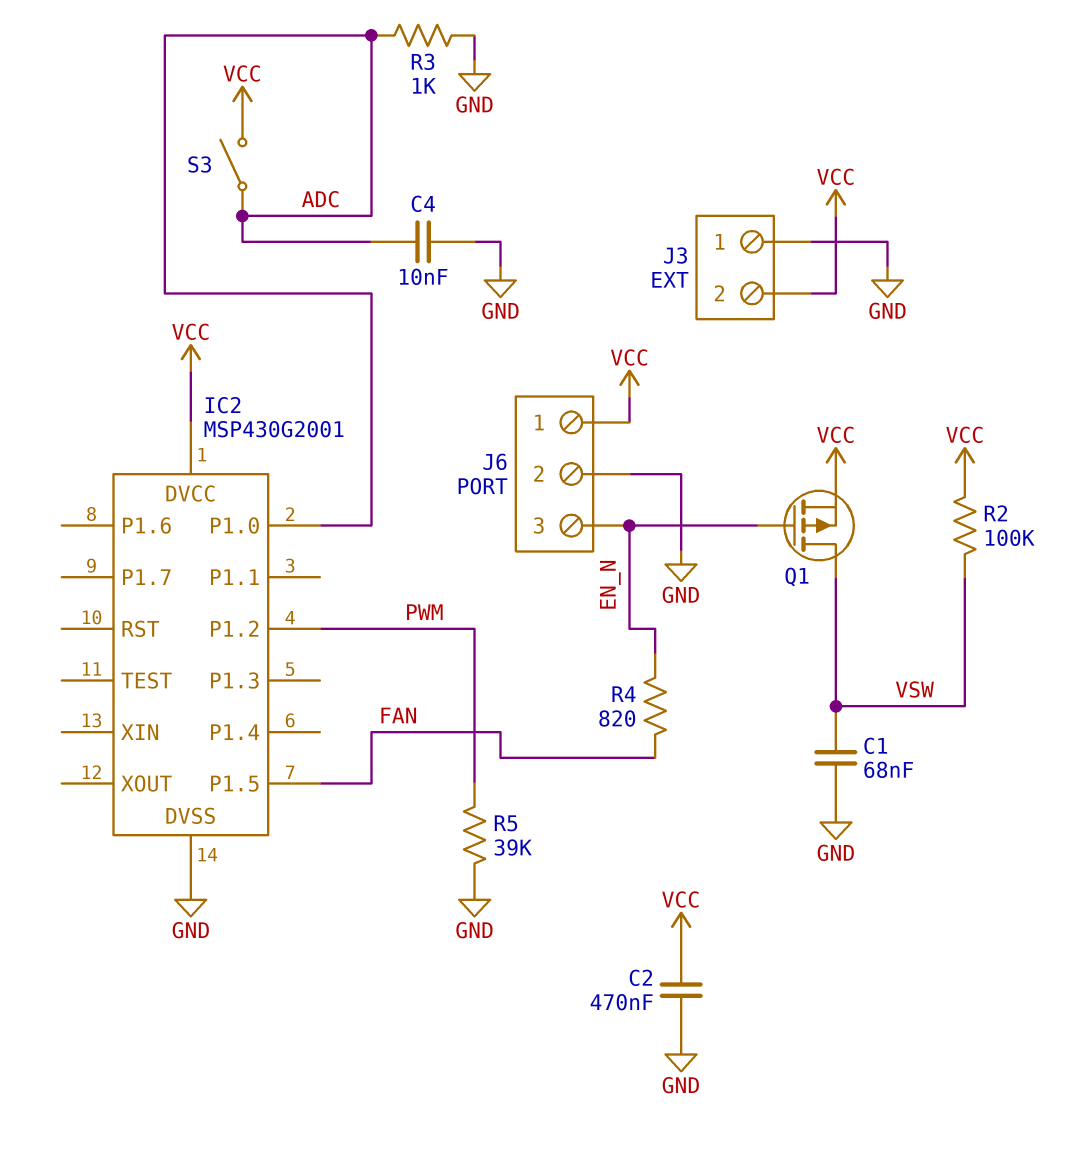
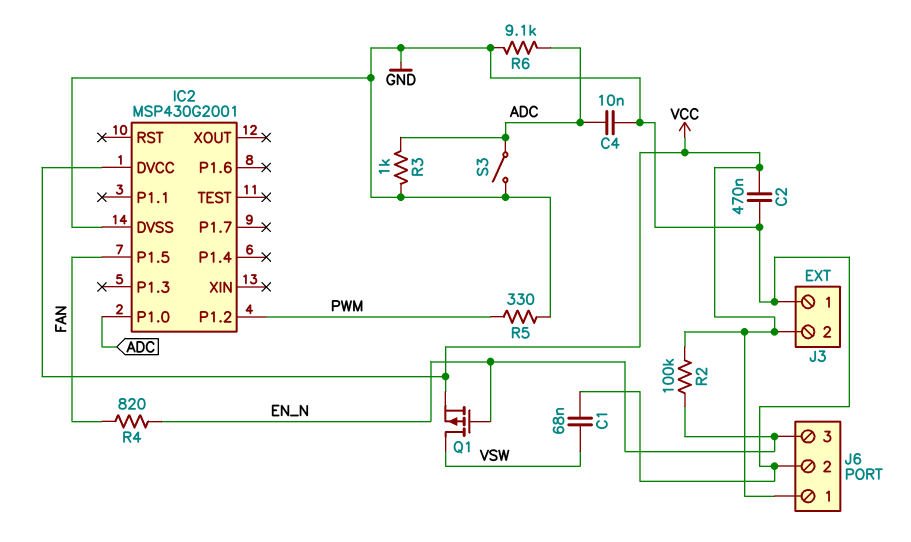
R2: 100k (VCC, VSW) -> 100k (EN_N, VCC)
R5: 39k (GND, PWM) -> 330 (GND, PWM)
R6: none -> 9.1k (ADC, GND)
S3: switch (ADC, VCC) -> switch (ADC, GND)

